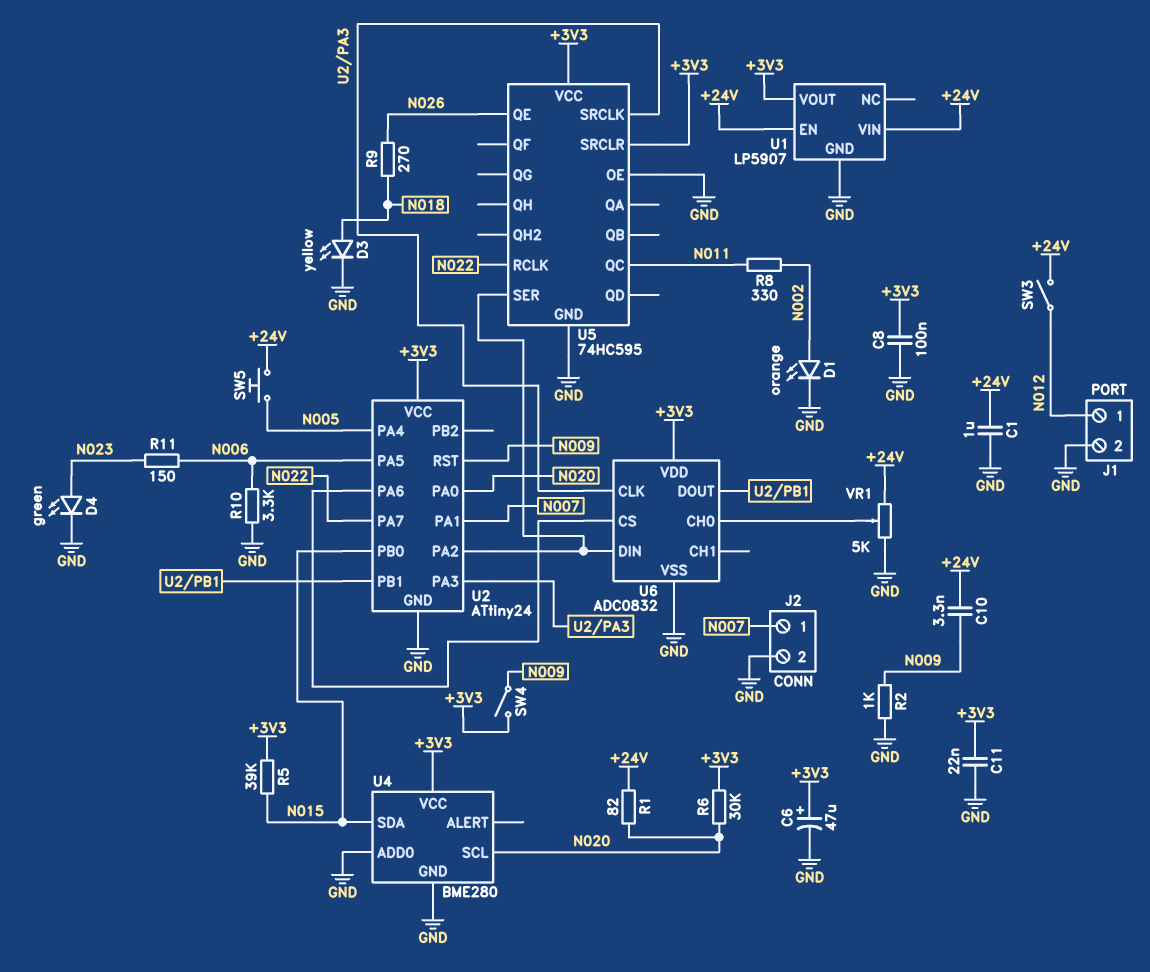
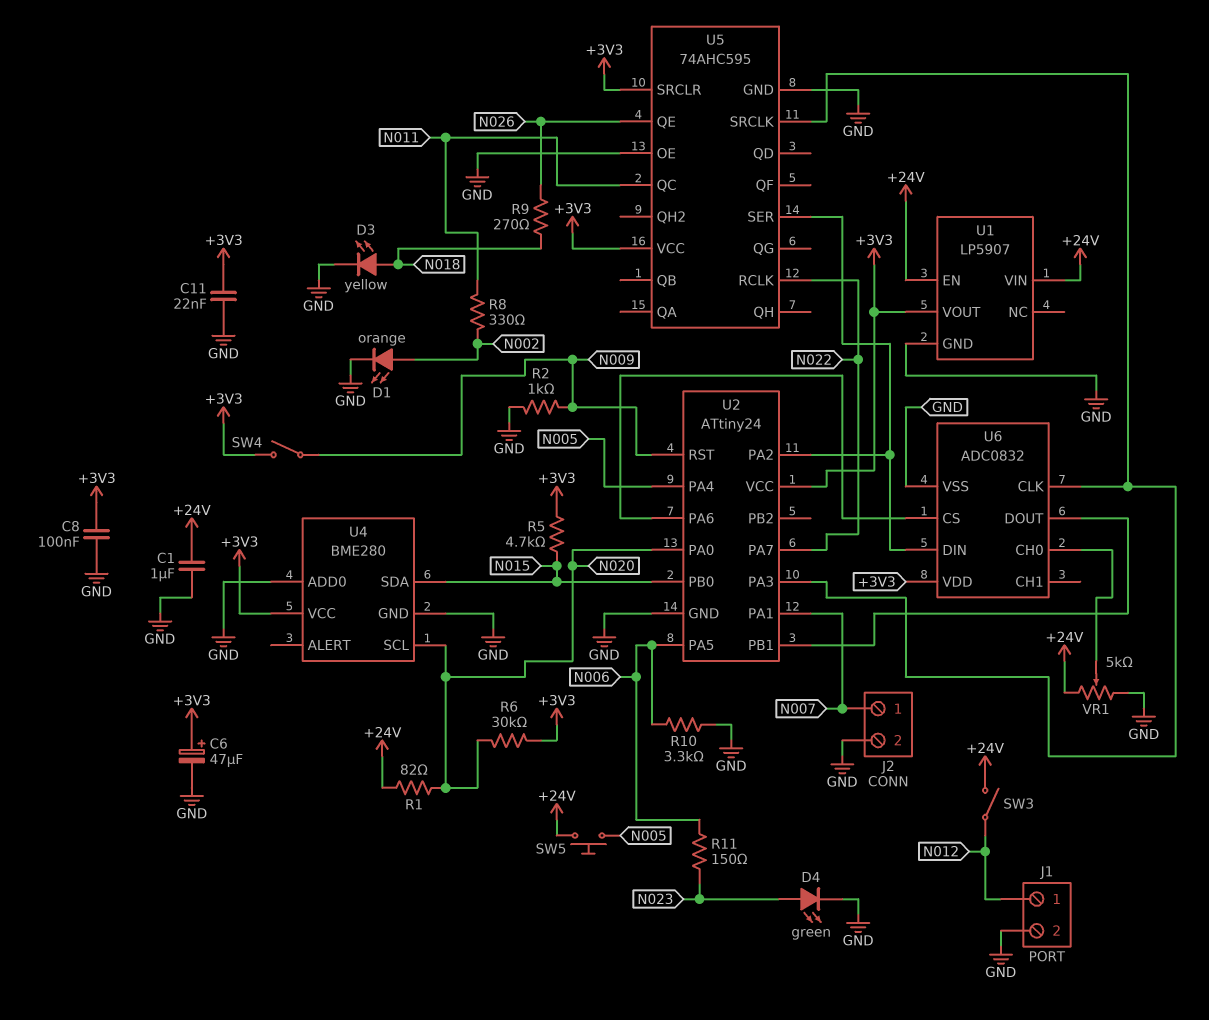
C10: 3.3nF (+24V, N009) -> none
R5: 39k (+3V3, N015) -> 4.7k (+3V3, N015)
U5: 74HC595 -> 74AHC595

